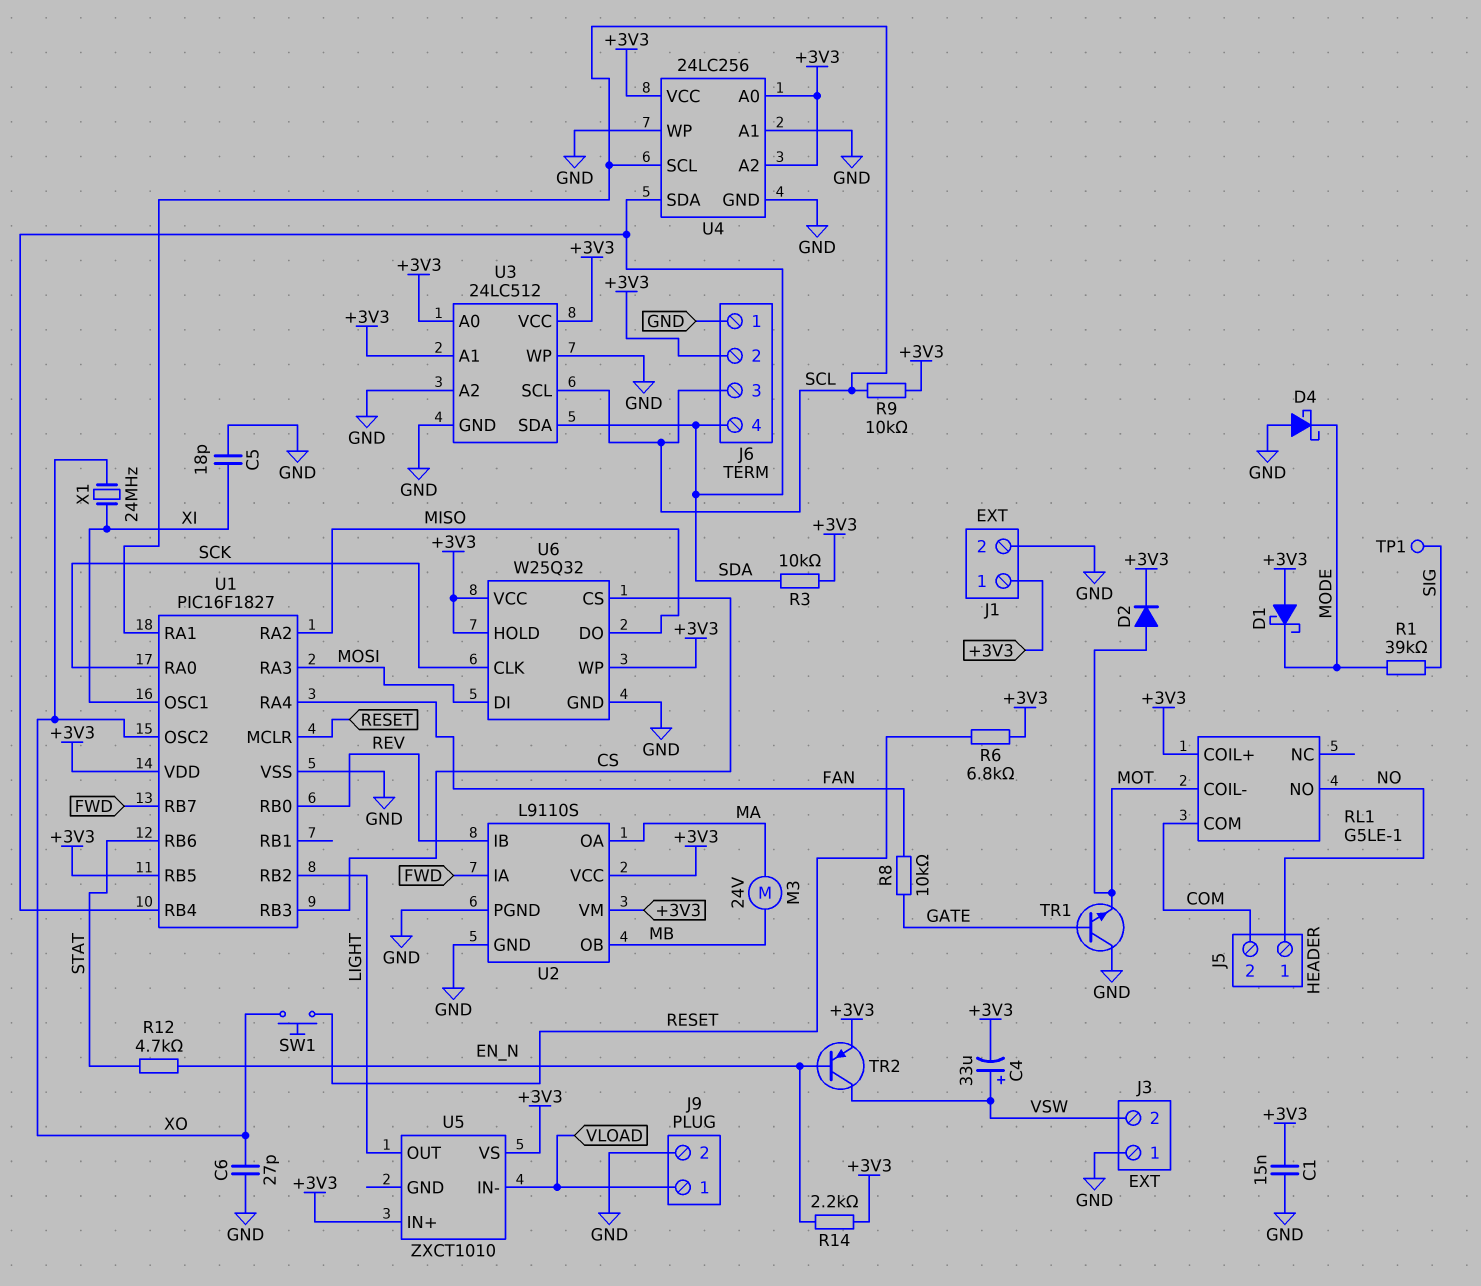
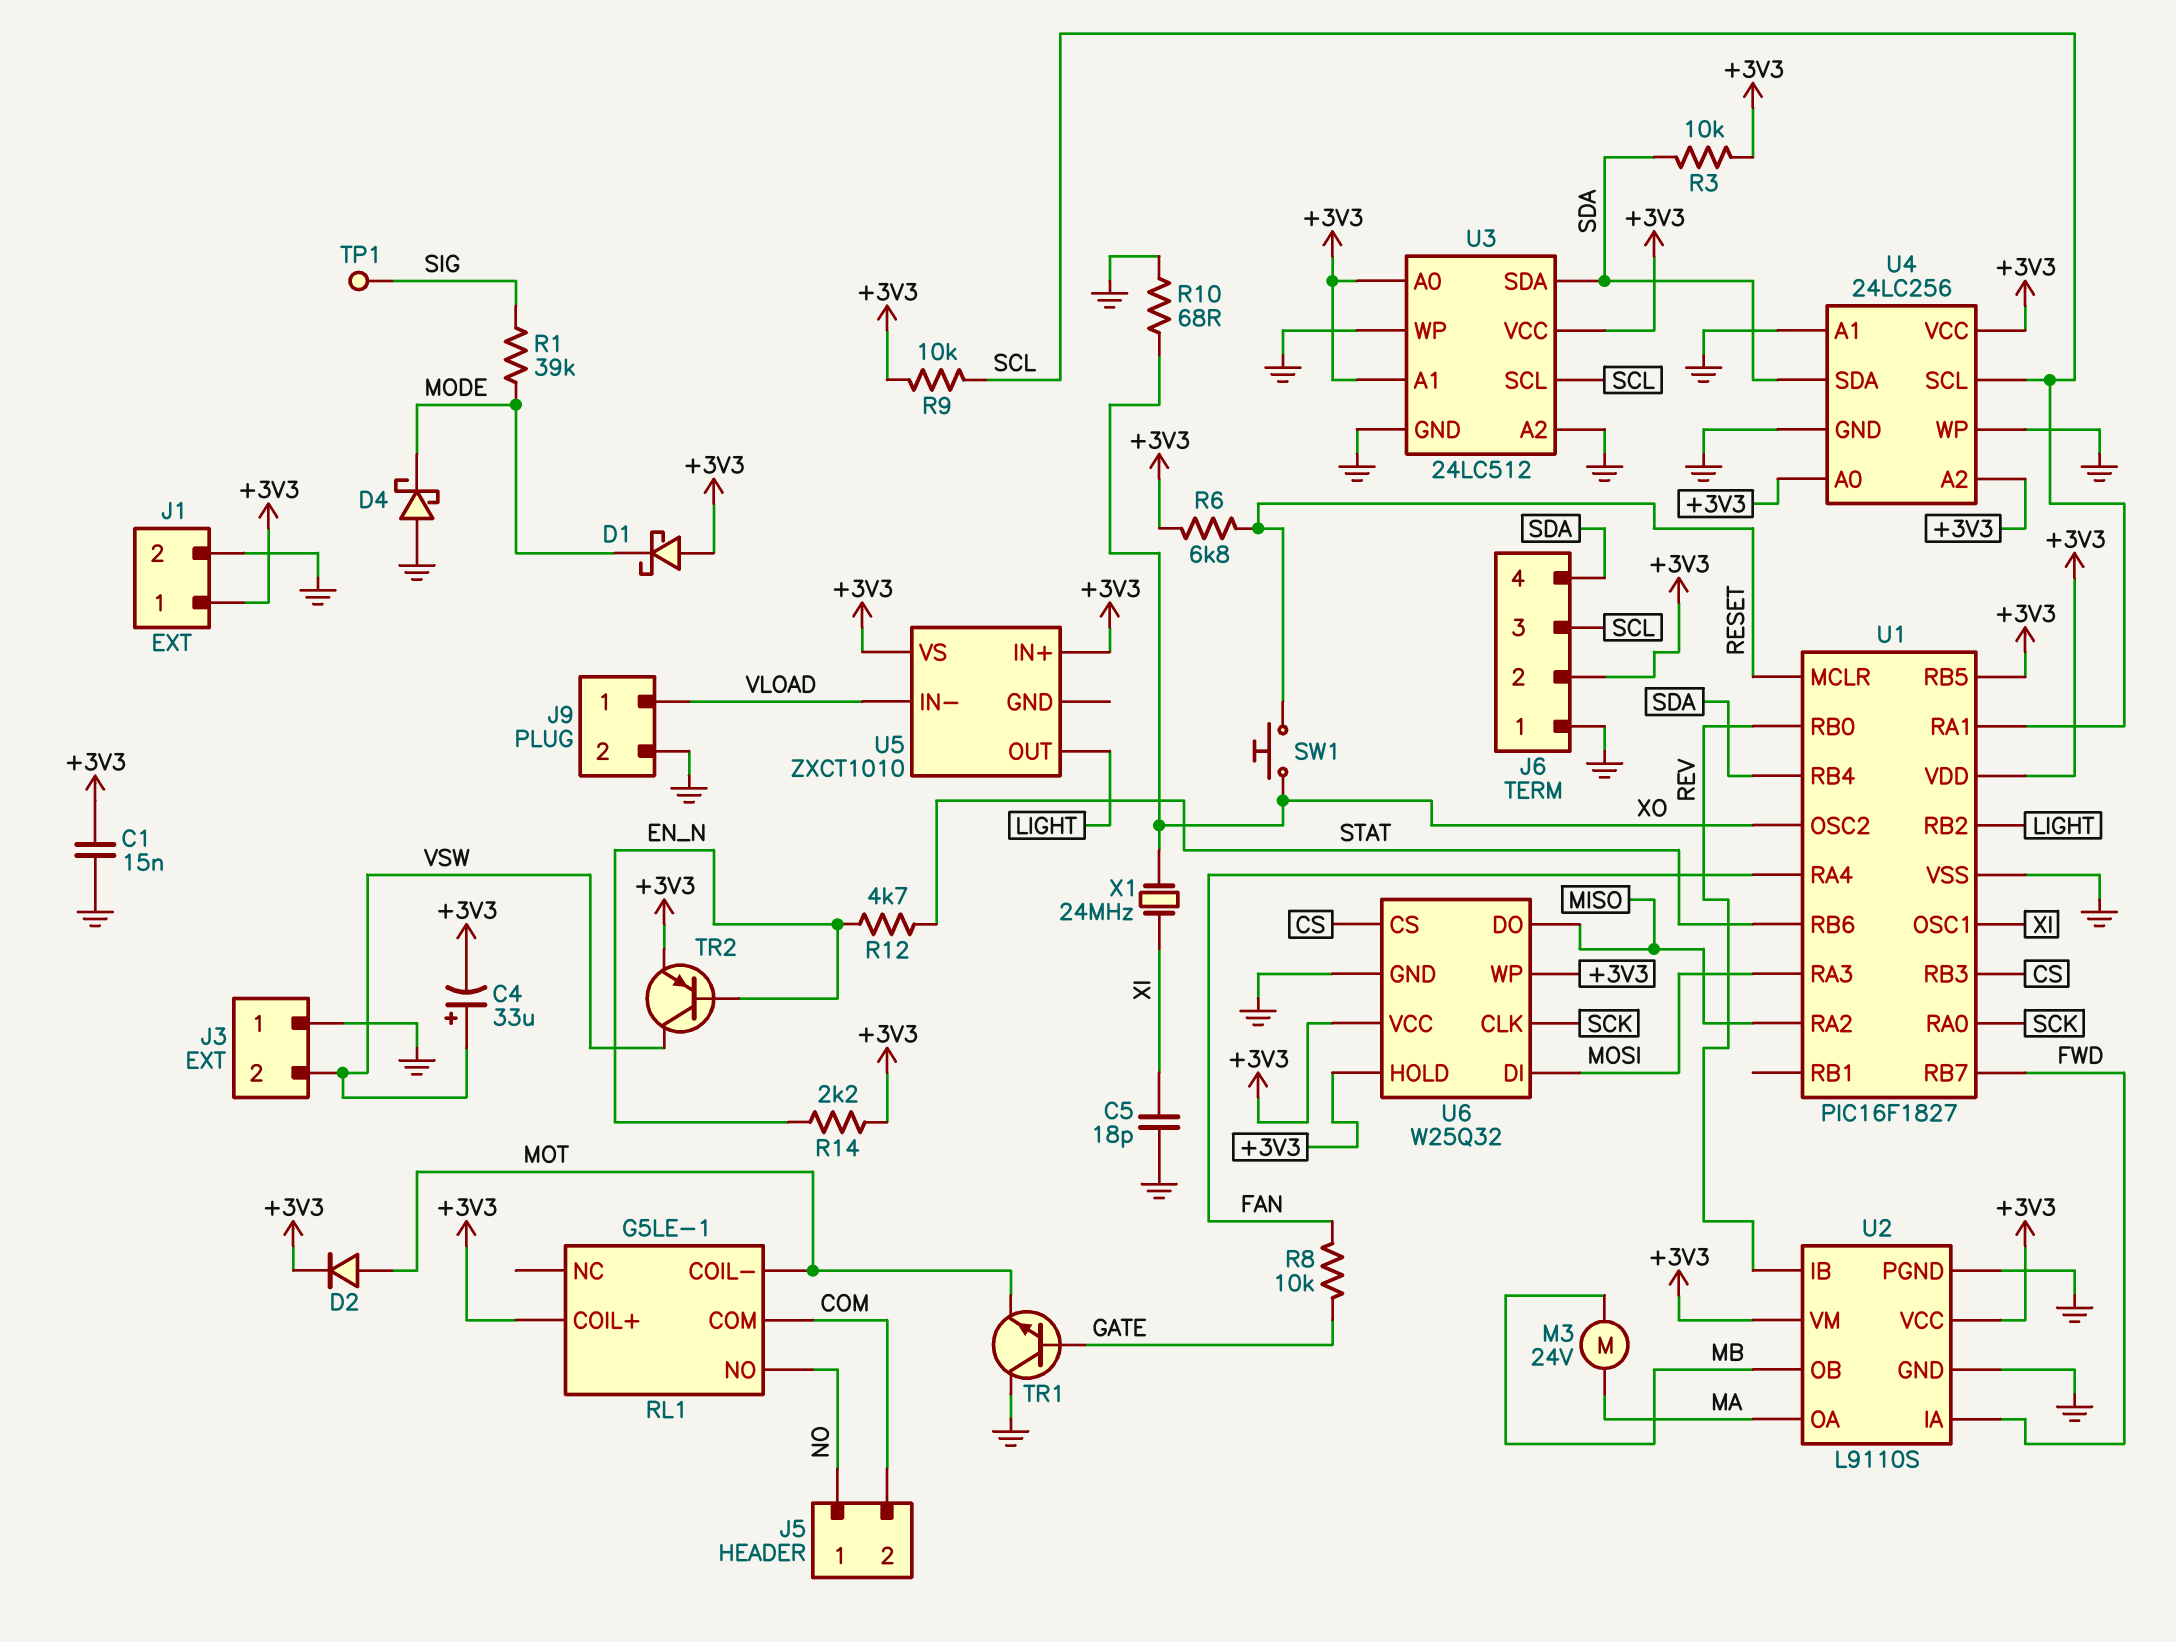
C6: 27pF (GND, XO) -> none
R10: none -> 68 (GND, XO)

